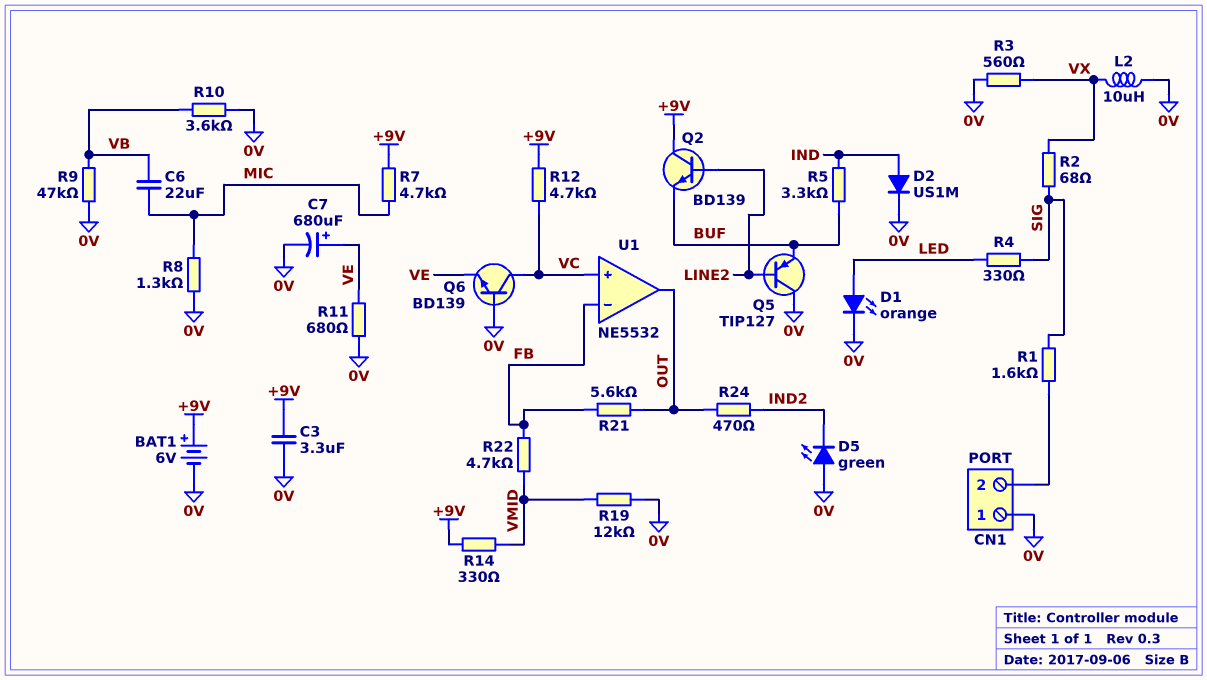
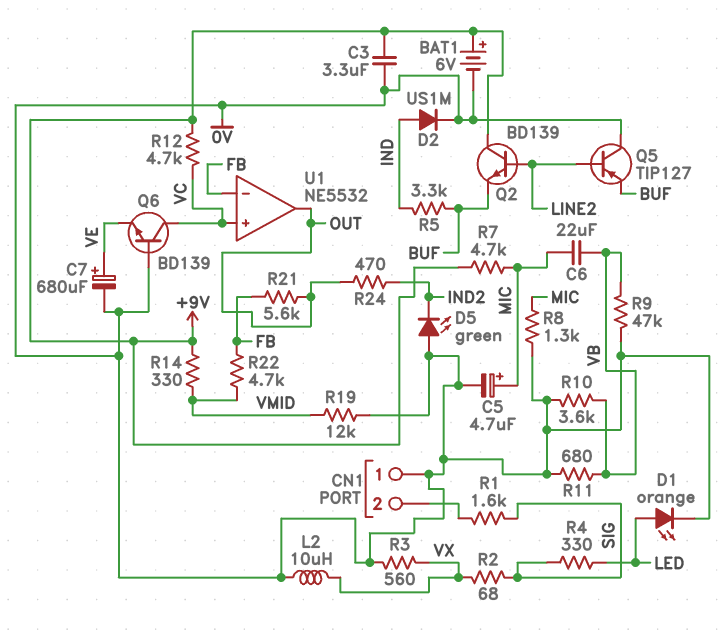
C5: none -> 4.7uF (plus MIC, minus 0V)
R11: 680 (0V, VE) -> 680 (0V, VB)

